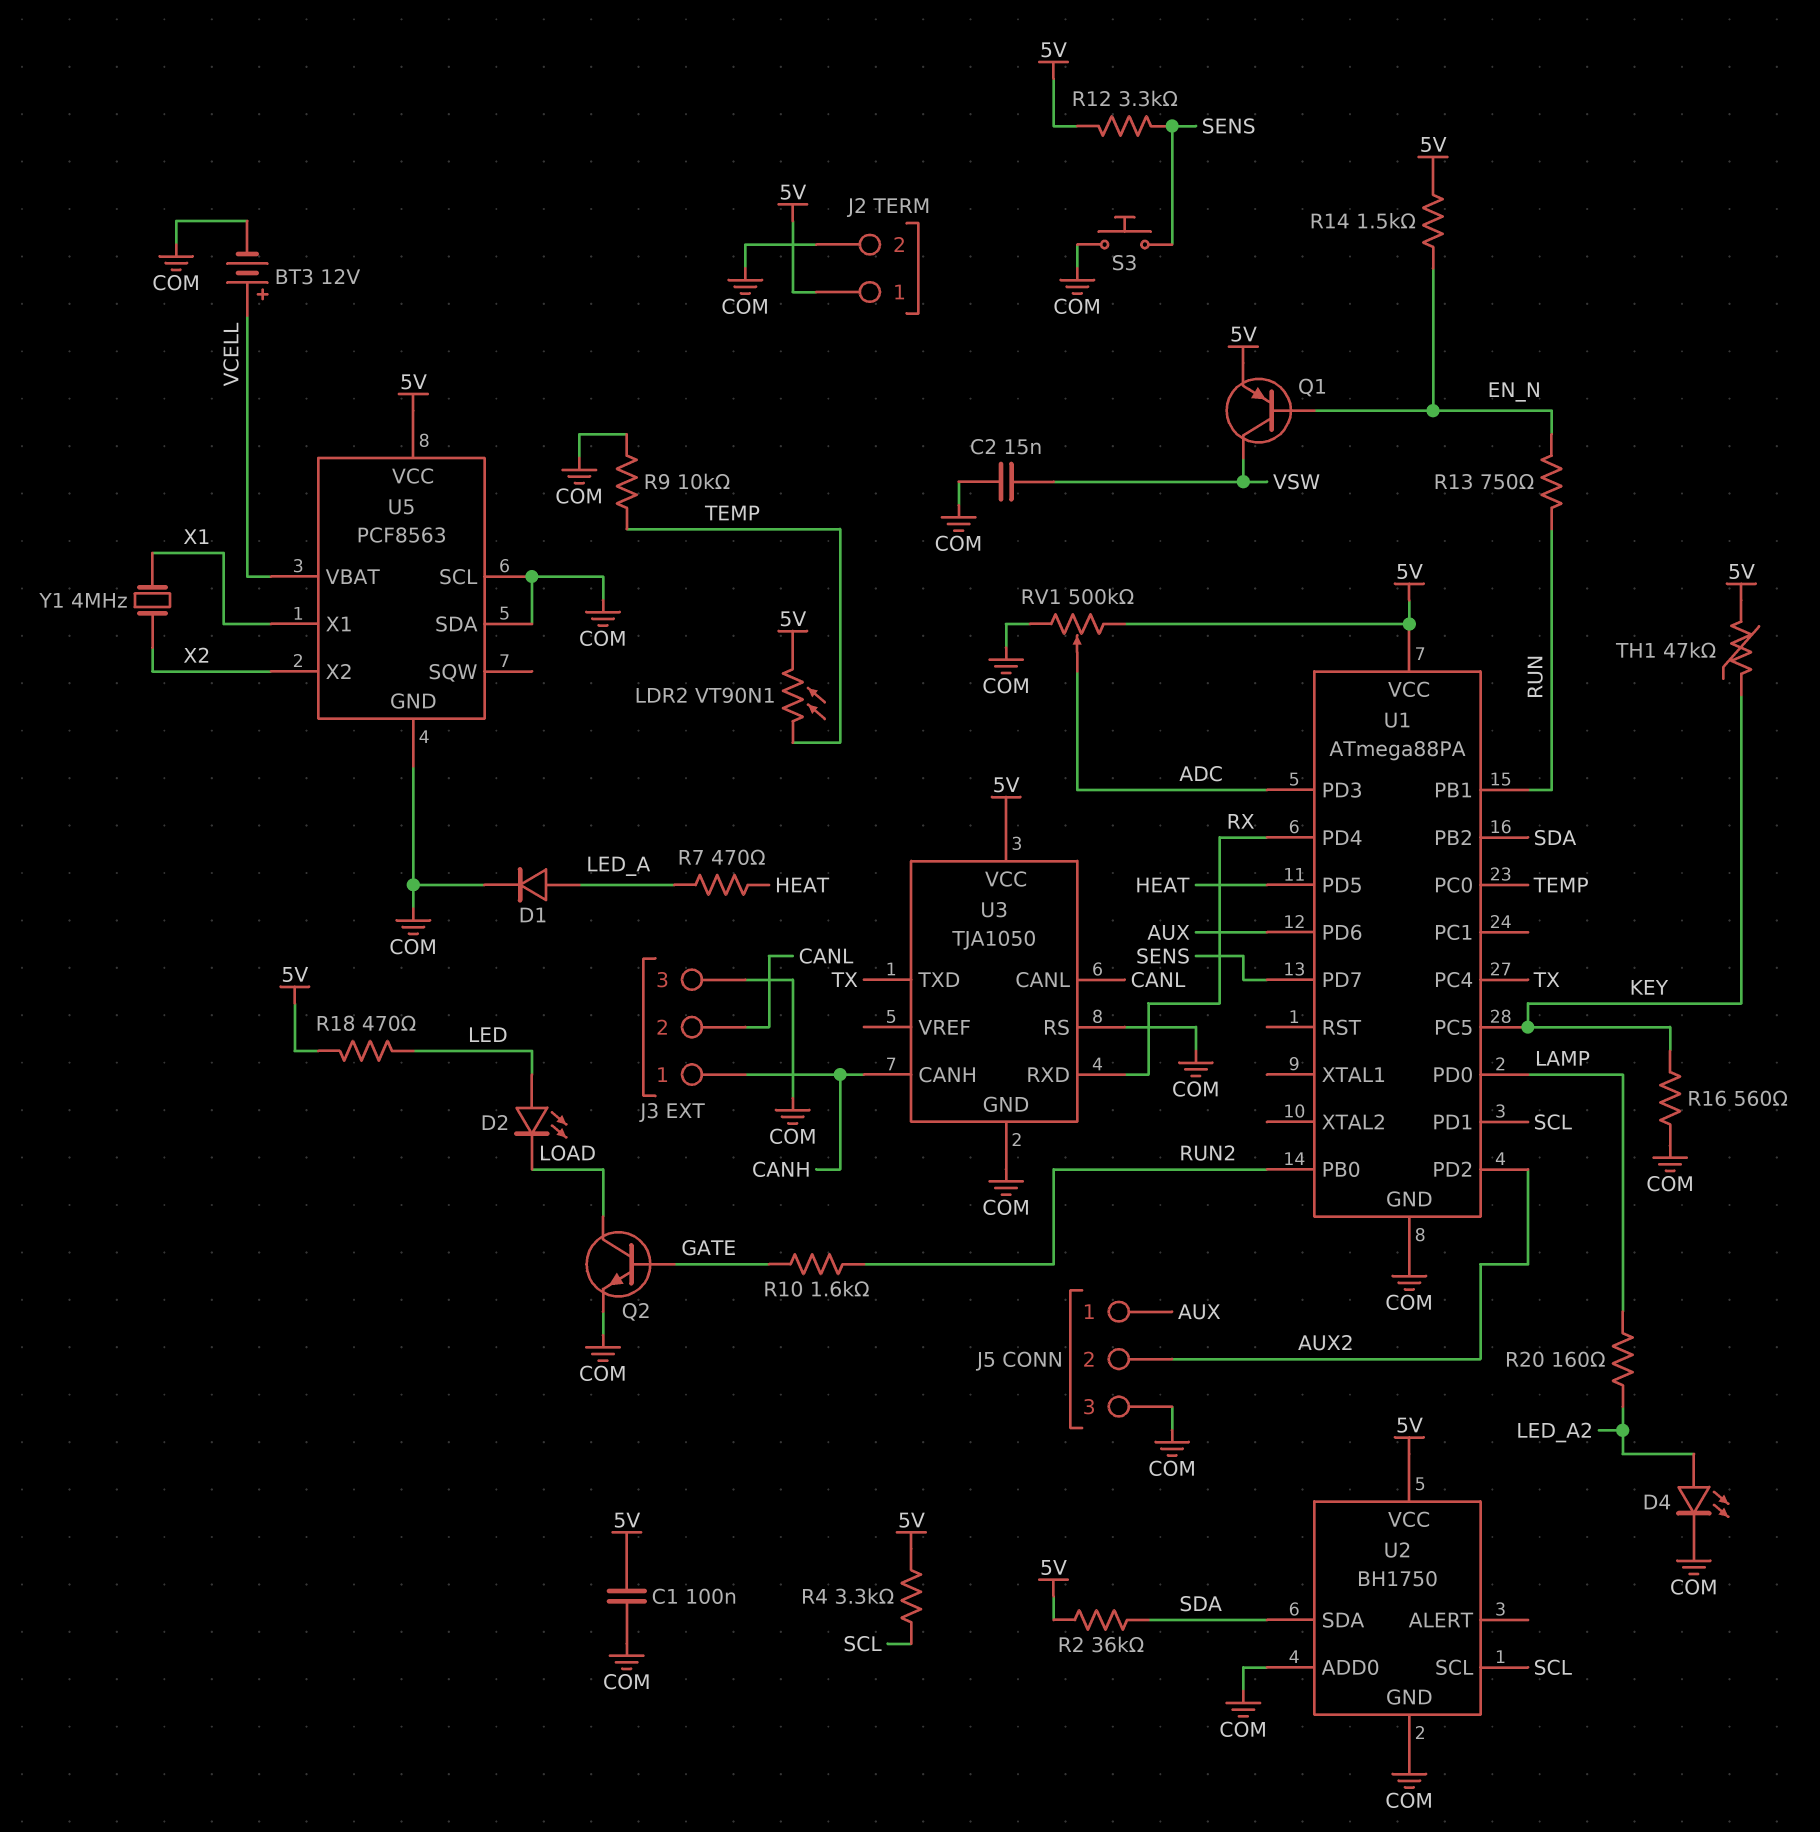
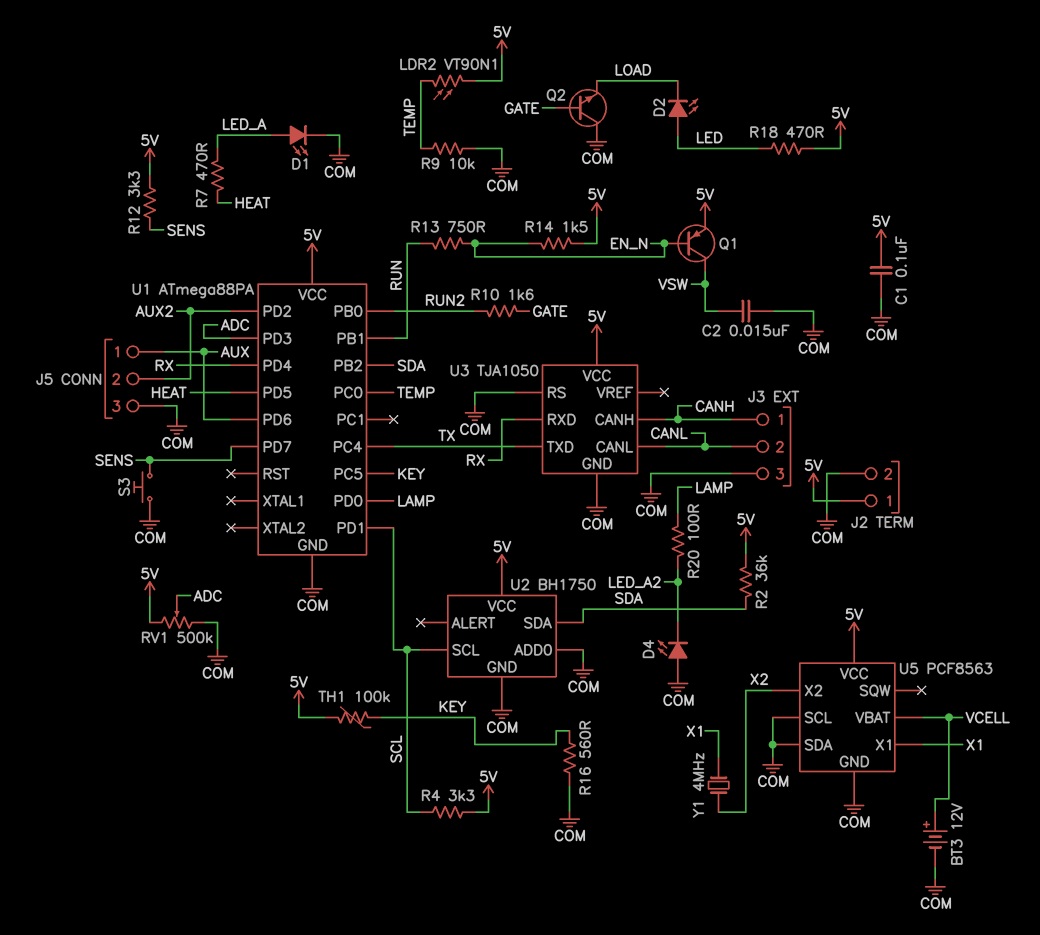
D1: diode (A LED_A, K COM) -> LED (A LED_A, K COM)
D4: LED (A LED_A2, K COM) -> LED (A COM, K LED_A2)
Q2: NPN (B GATE, C LOAD, E COM) -> NPN (B GATE, C COM, E LOAD)
R20: 160 (LAMP, LED_A2) -> 100 (LAMP, LED_A2)
TH1: 47k (5V, KEY) -> 100k (5V, KEY)

